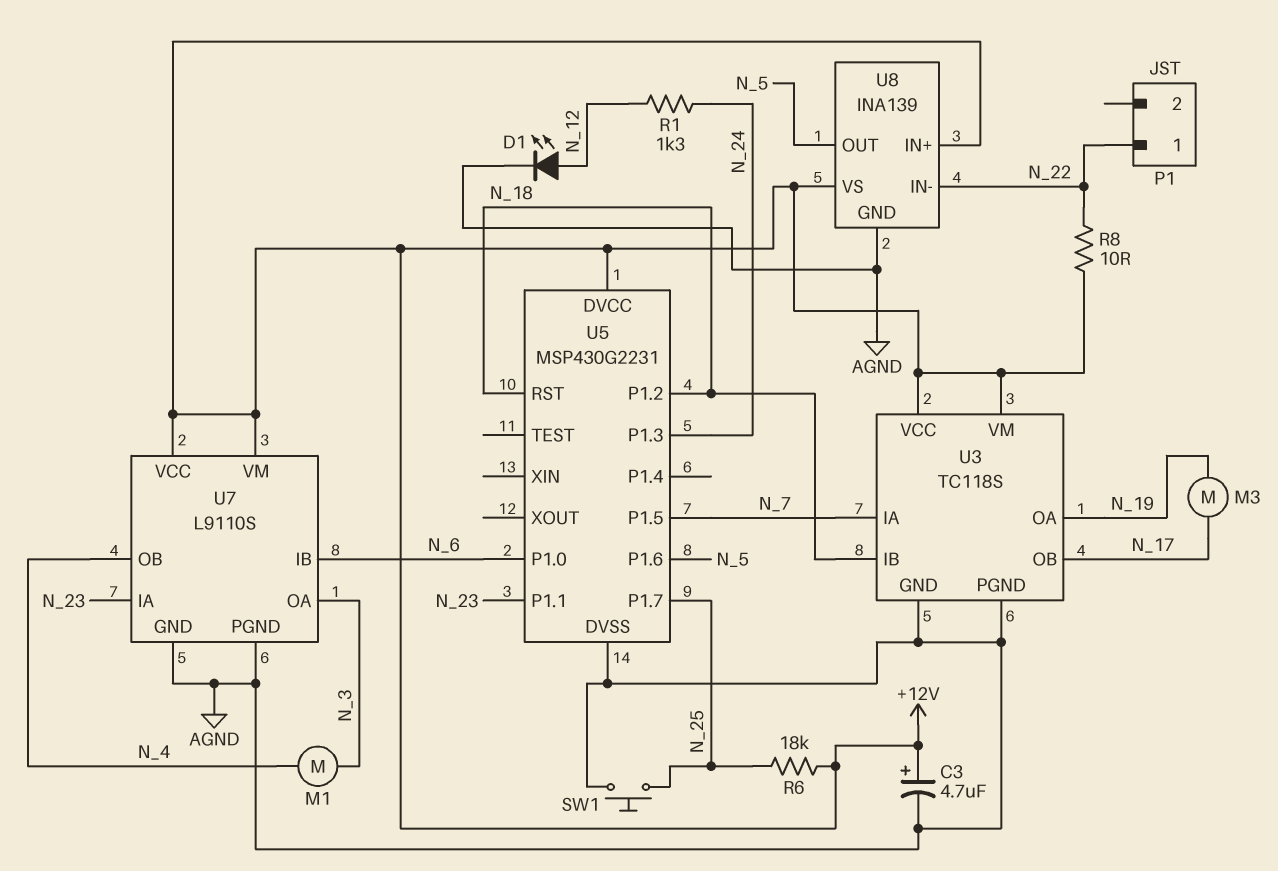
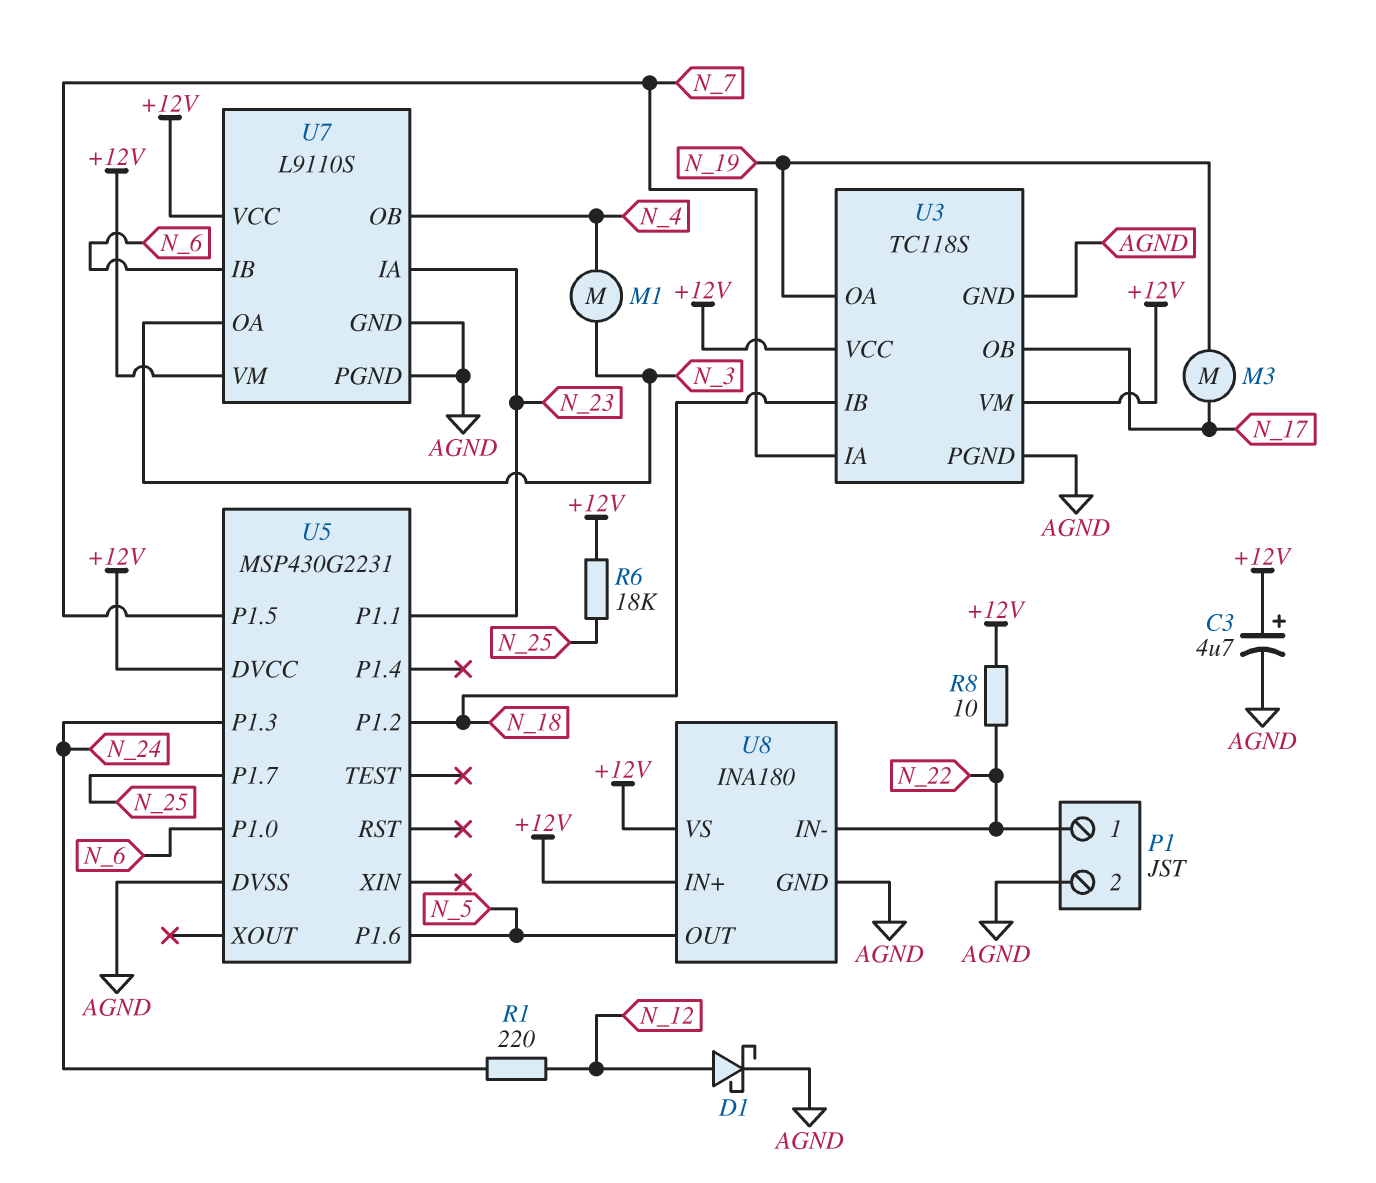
D1: LED (A N_12, K AGND) -> schottky (A N_12, K AGND)
P1 pin 2: none -> AGND
R1: 1.3k (N_12, N_24) -> 220 (N_12, N_24)
SW1: button (AGND, N_25) -> none
U5 pin RST: N_18 -> none
U8: INA139 -> INA180

